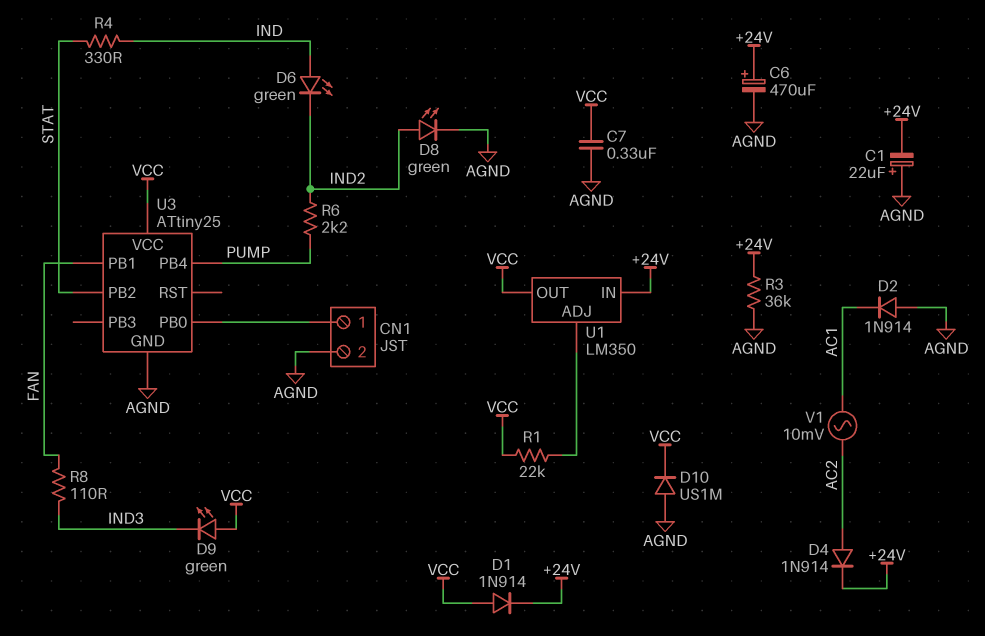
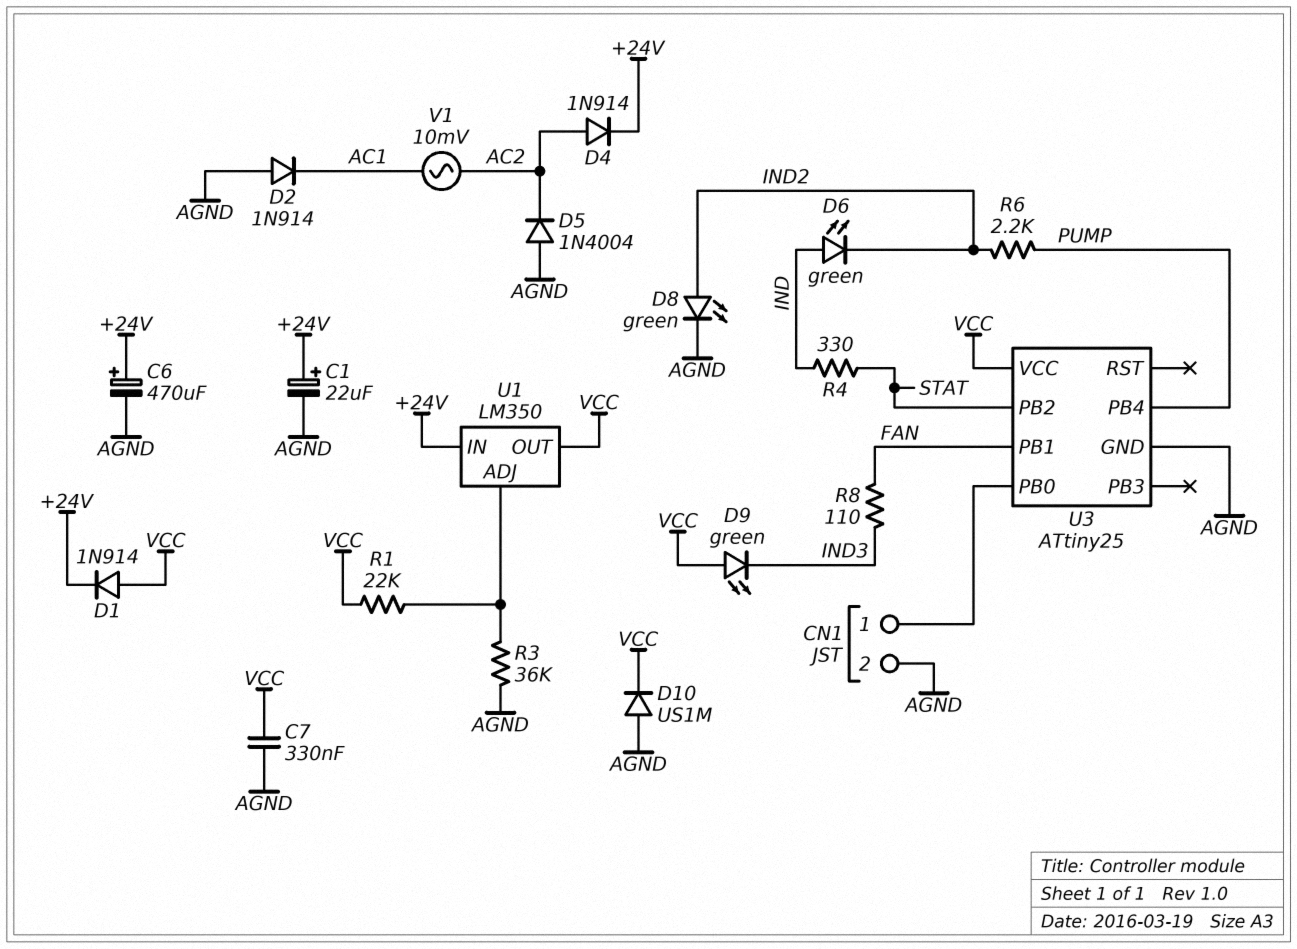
C1: 22uF (plus AGND, minus +24V) -> 22uF (plus +24V, minus AGND)
D5: none -> diode 1N4004 (A AGND, K AC2)
R3: 36k (+24V, AGND) -> 36k (AGND, U1/ADJ)

